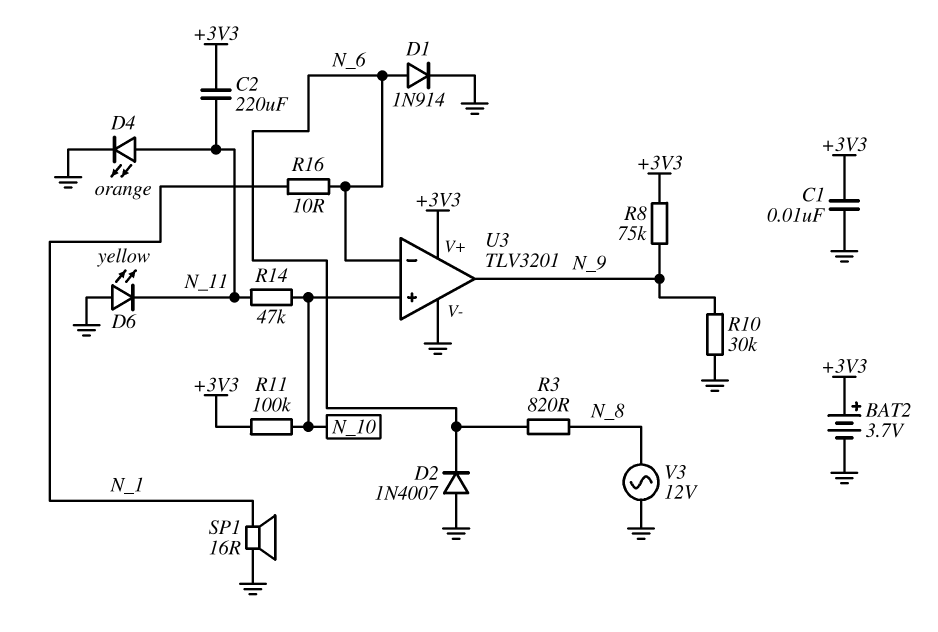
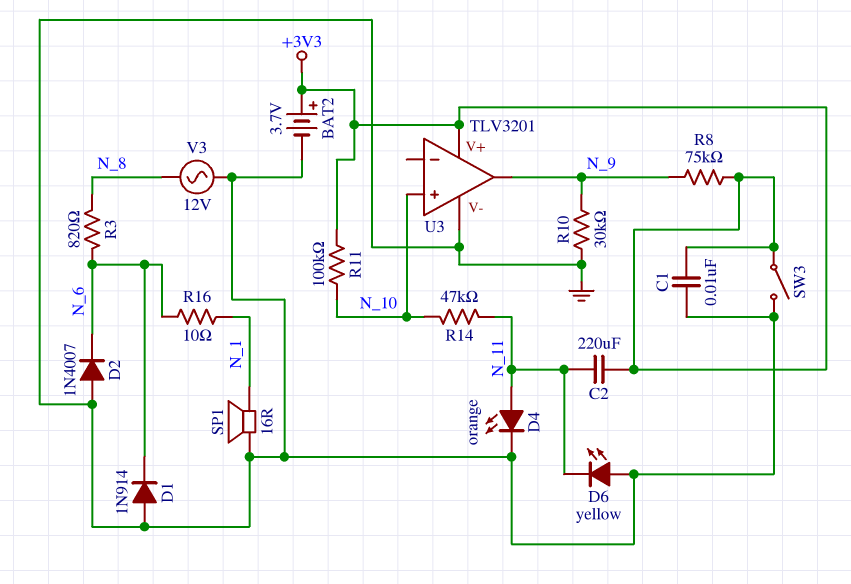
D1: diode 1N914 (A N_6, K GND) -> diode 1N914 (A GND, K N_6)
SW3: none -> switch (+3V3, GND)
U3 pin in-: N_6 -> none

